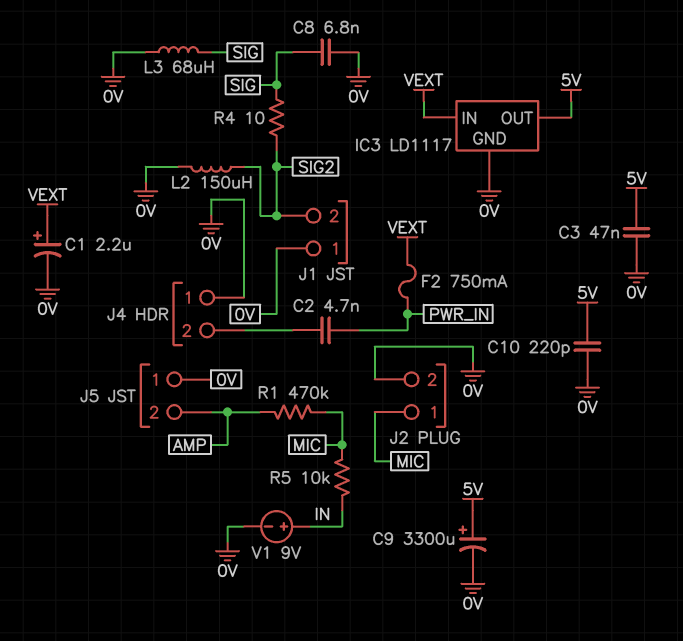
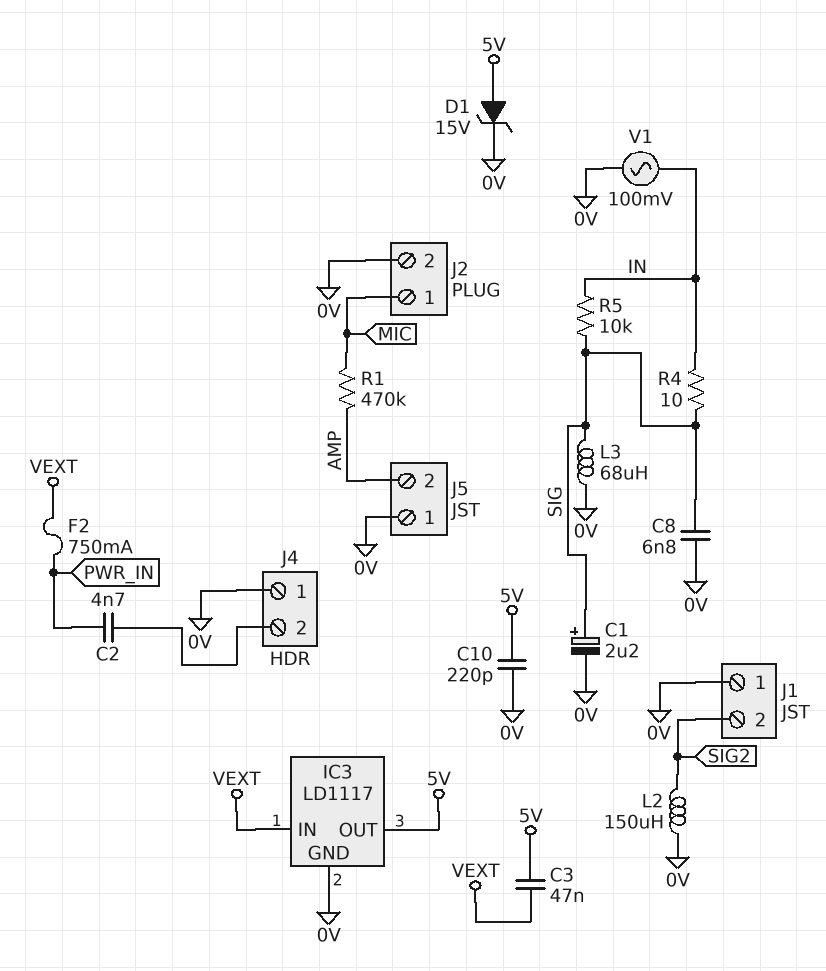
C1: 2.2uF (plus VEXT, minus 0V) -> 2.2uF (plus SIG, minus 0V)
C3: 47nF (0V, 5V) -> 47nF (5V, VEXT)
C9: 3300uF (plus 5V, minus 0V) -> none
D1: none -> zener 15V (A 5V, K 0V)
R4: 10 (SIG, SIG2) -> 10 (IN, SIG)
R5: 10k (IN, MIC) -> 10k (IN, SIG)
V1: 9V (plus IN, minus 0V) -> AC 100mV (0V, IN)

